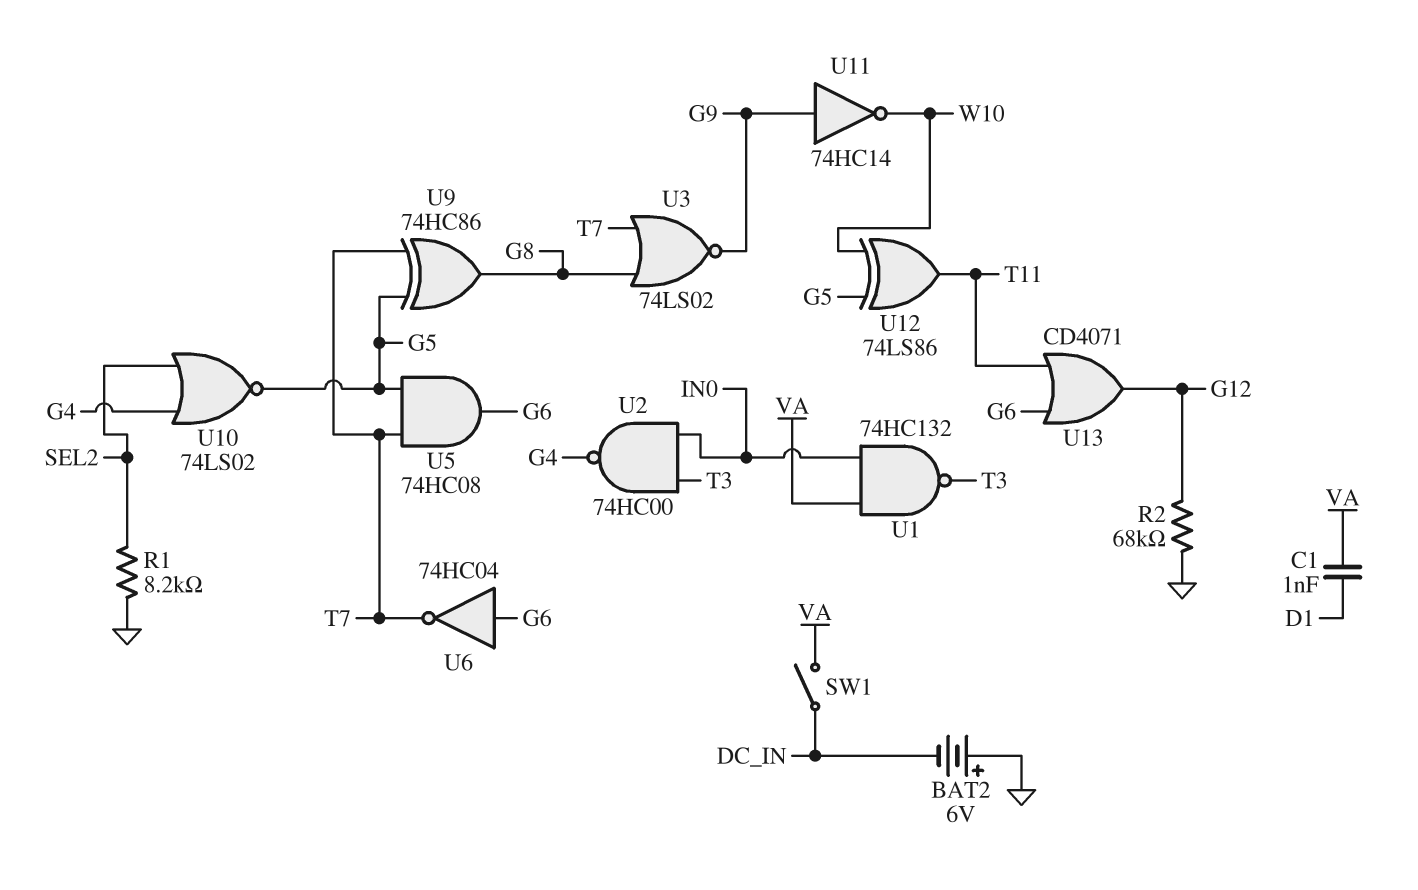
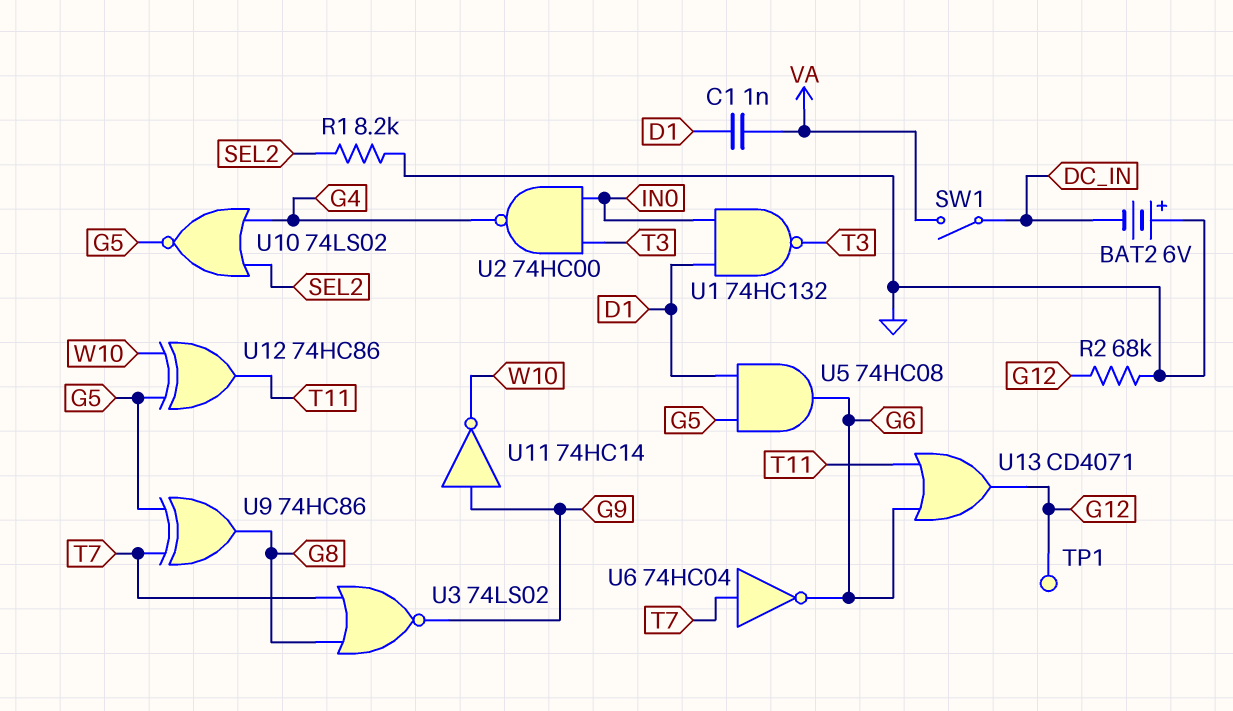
TP1: none -> test point (G12)
U1: NAND 74HC132 (in IN0, in VA, out T3) -> NAND 74HC132 (in D1, in IN0, out T3)
U5: AND 74HC08 (in G5, in T7, out G6) -> AND 74HC08 (in D1, in G5, out G6)
U6: NOT 74HC04 (in G6, out T7) -> NOT 74HC04 (in T7, out G6)
U12: XOR 74LS86 (in G5, in W10, out T11) -> XOR 74HC86 (in G5, in W10, out T11)

